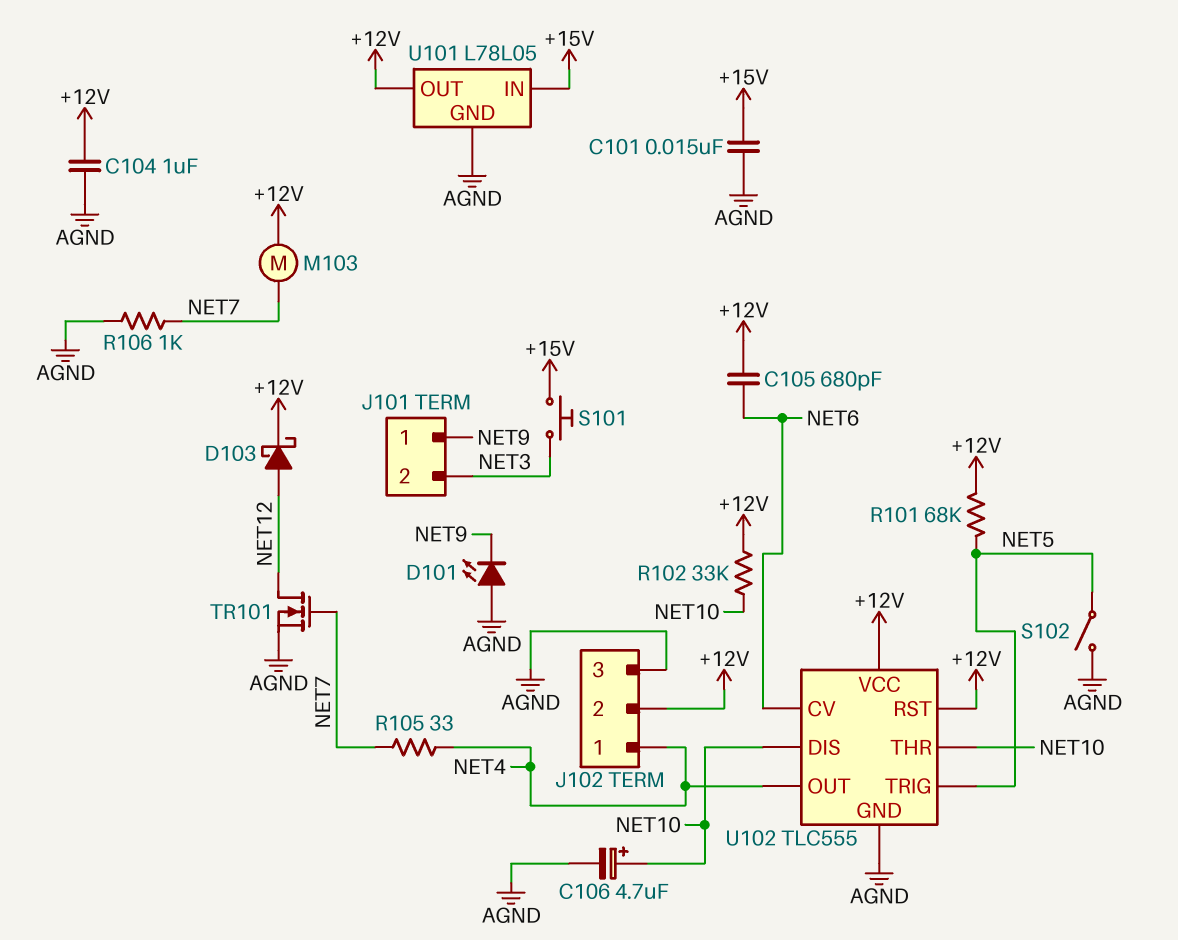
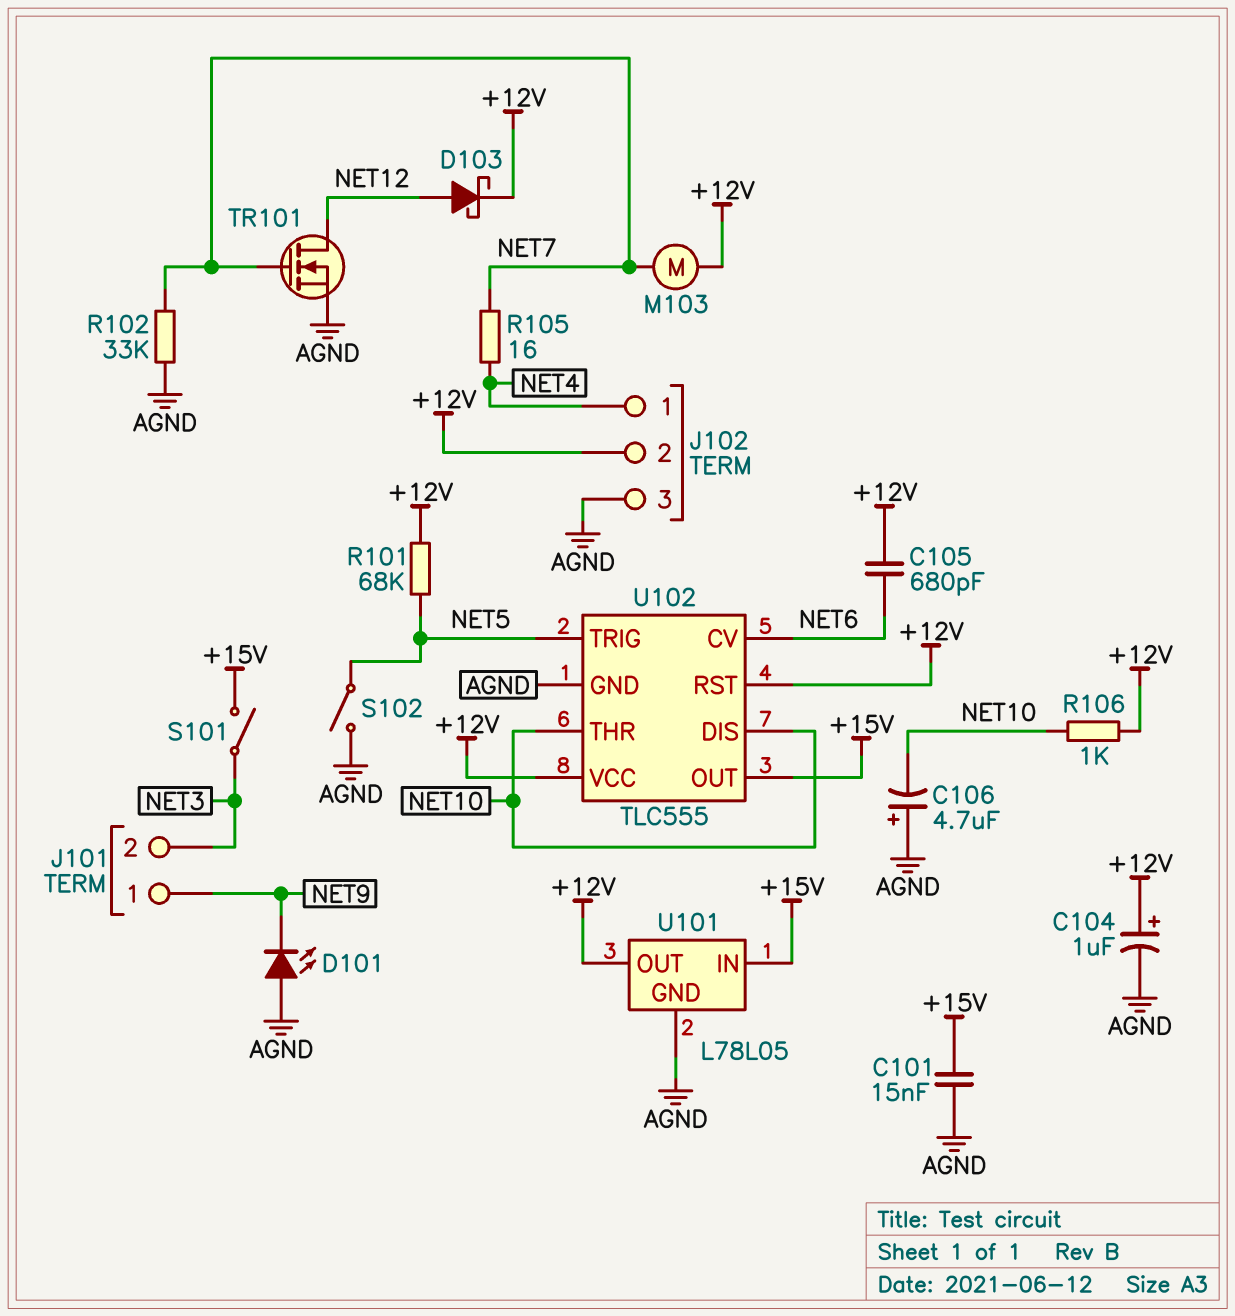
C104: 1uF (+12V, AGND) -> 1uF (plus +12V, minus AGND)
C106: 4.7uF (plus NET10, minus AGND) -> 4.7uF (plus AGND, minus NET10)
R102: 33k (+12V, NET10) -> 33k (AGND, NET7)
R105: 33 (NET4, NET7) -> 16 (NET4, NET7)
R106: 1k (AGND, NET7) -> 1k (+12V, NET10)
S101: button (+15V, NET3) -> switch (+15V, NET3)
U102 pin OUT: NET4 -> +15V

